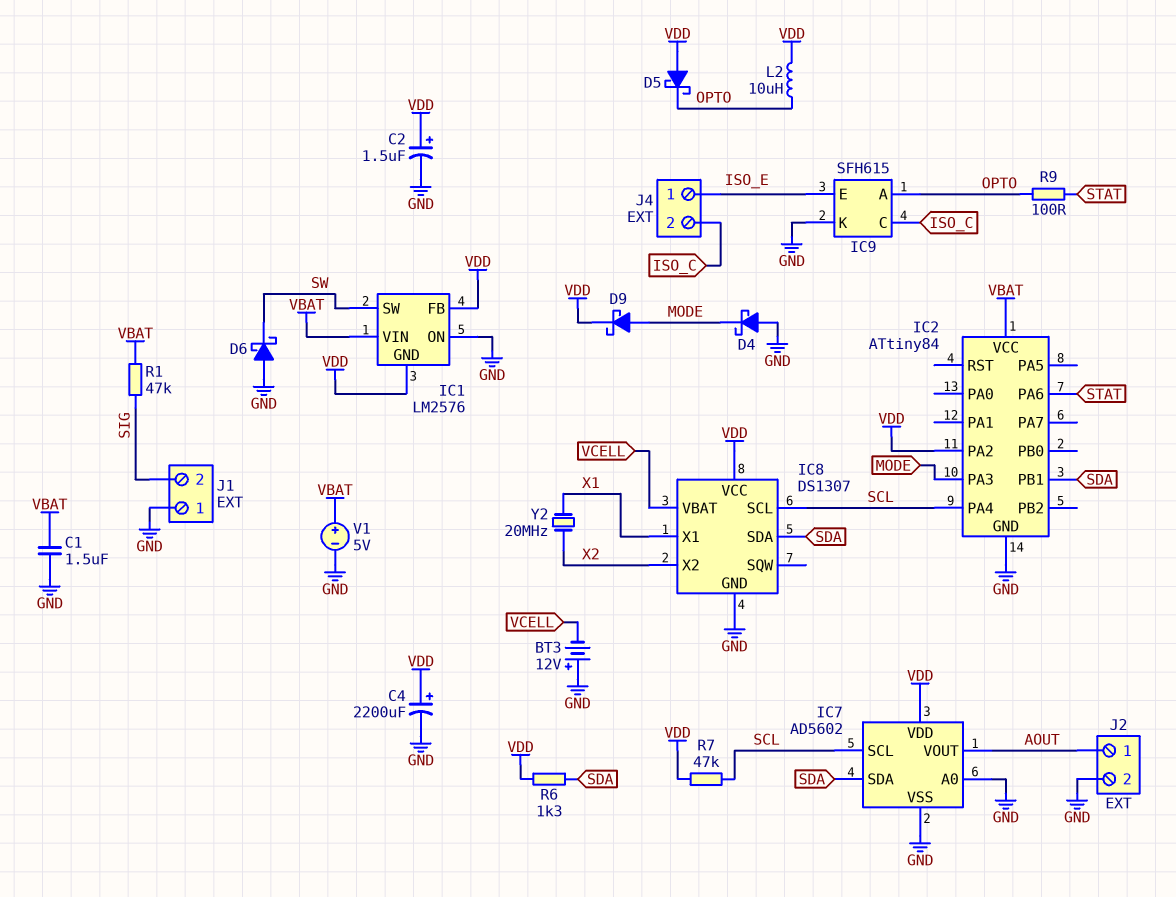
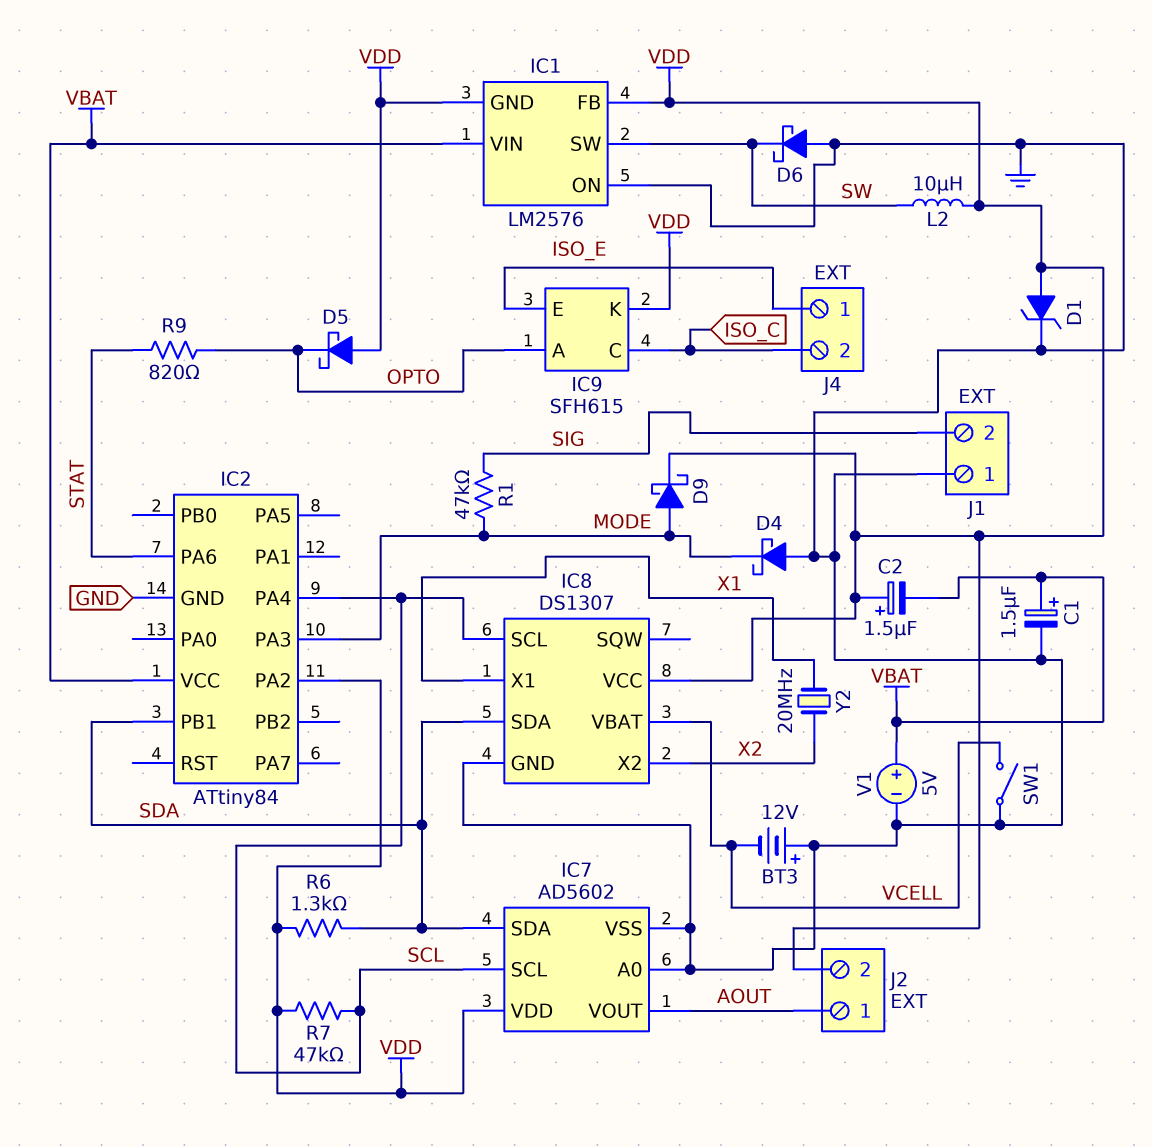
C1: 1.5uF (GND, VBAT) -> 1.5uF (plus VBAT, minus GND)
C2: 1.5uF (plus VDD, minus GND) -> 1.5uF (plus VDD, minus VBAT)
C4: 2200uF (plus VDD, minus GND) -> none
D1: none -> zener (A VDD, K GND)
IC9 pin K: GND -> VDD
J2 pin 2: GND -> VDD
L2: 10uH (OPTO, VDD) -> 10uH (SW, VDD)
R1: 47k (SIG, VBAT) -> 47k (MODE, SIG)
R9: 100 (OPTO, STAT) -> 820 (OPTO, STAT)
SW1: none -> switch (GND, VCELL)

